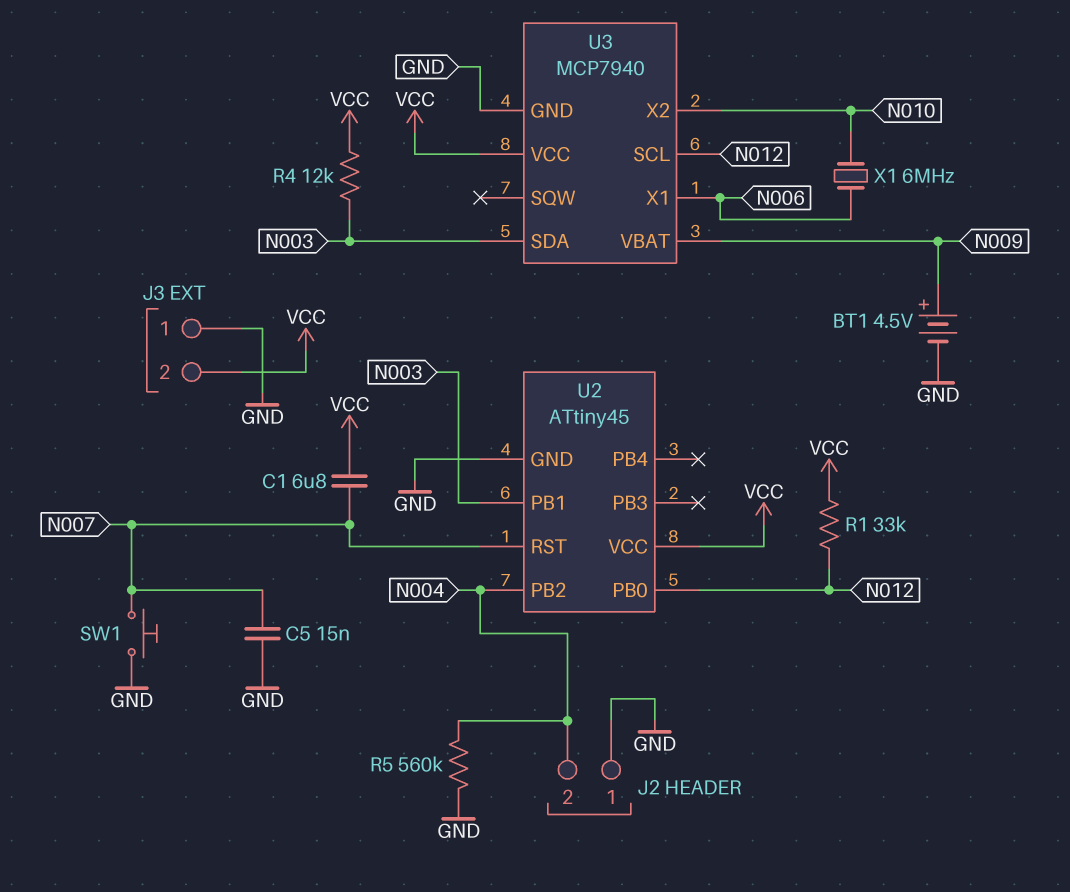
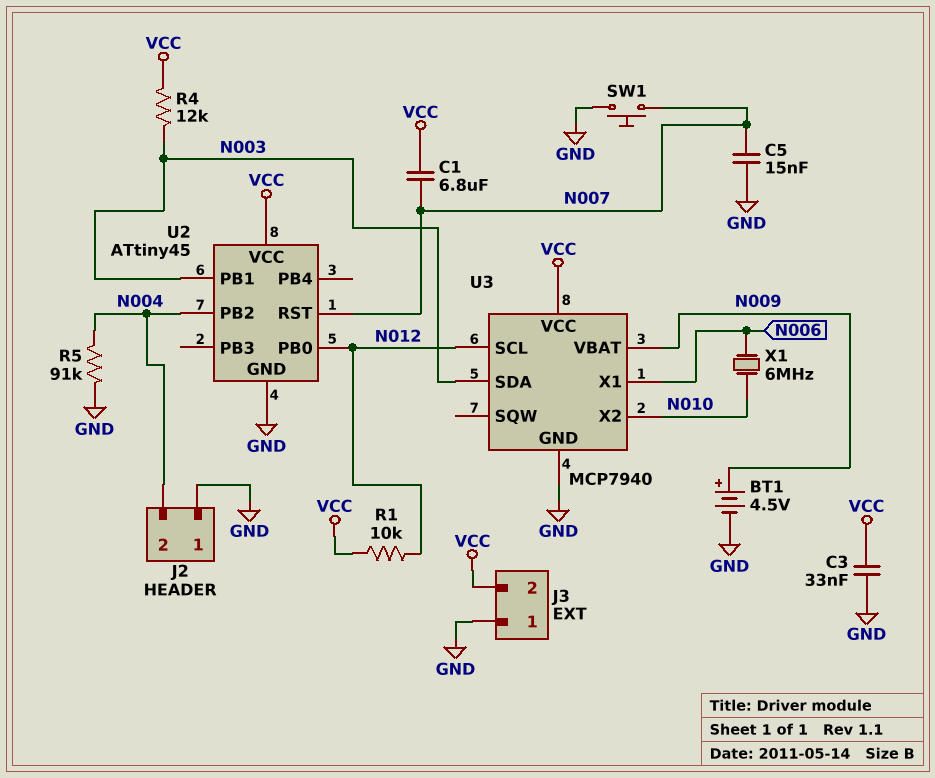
C3: none -> 33nF (GND, VCC)
R1: 33k (N012, VCC) -> 10k (N012, VCC)
R5: 560k (GND, N004) -> 91k (GND, N004)

